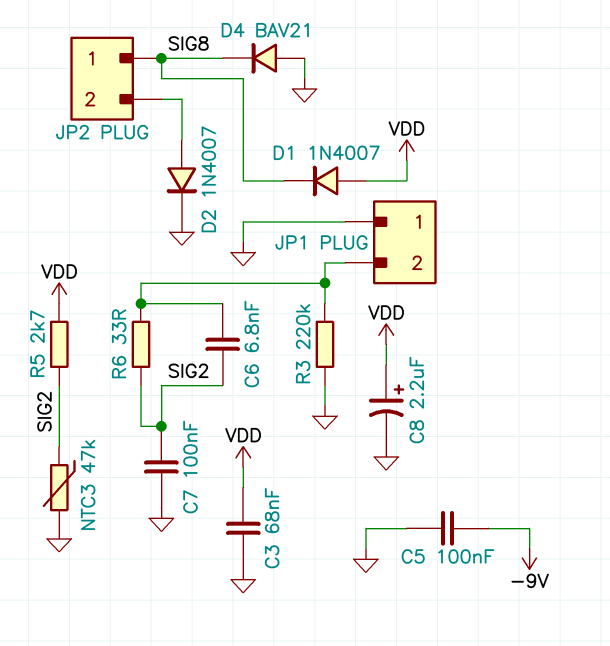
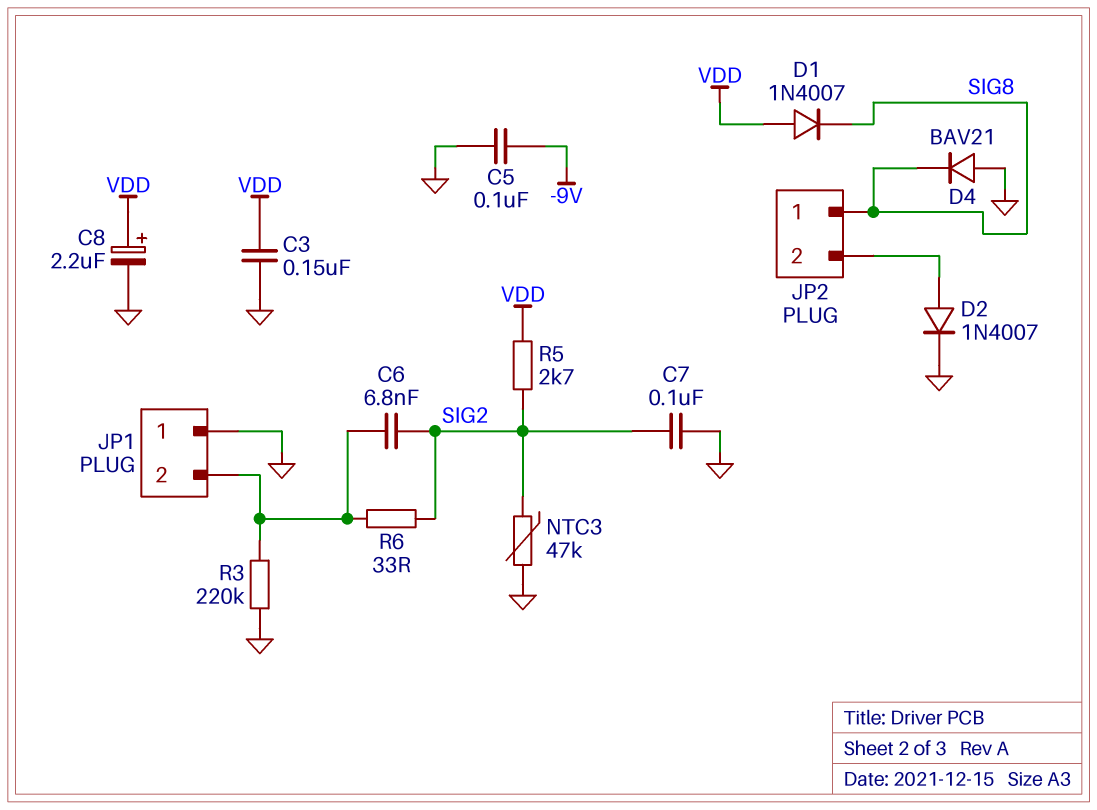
C3: 68nF (GND, VDD) -> 150nF (GND, VDD)

